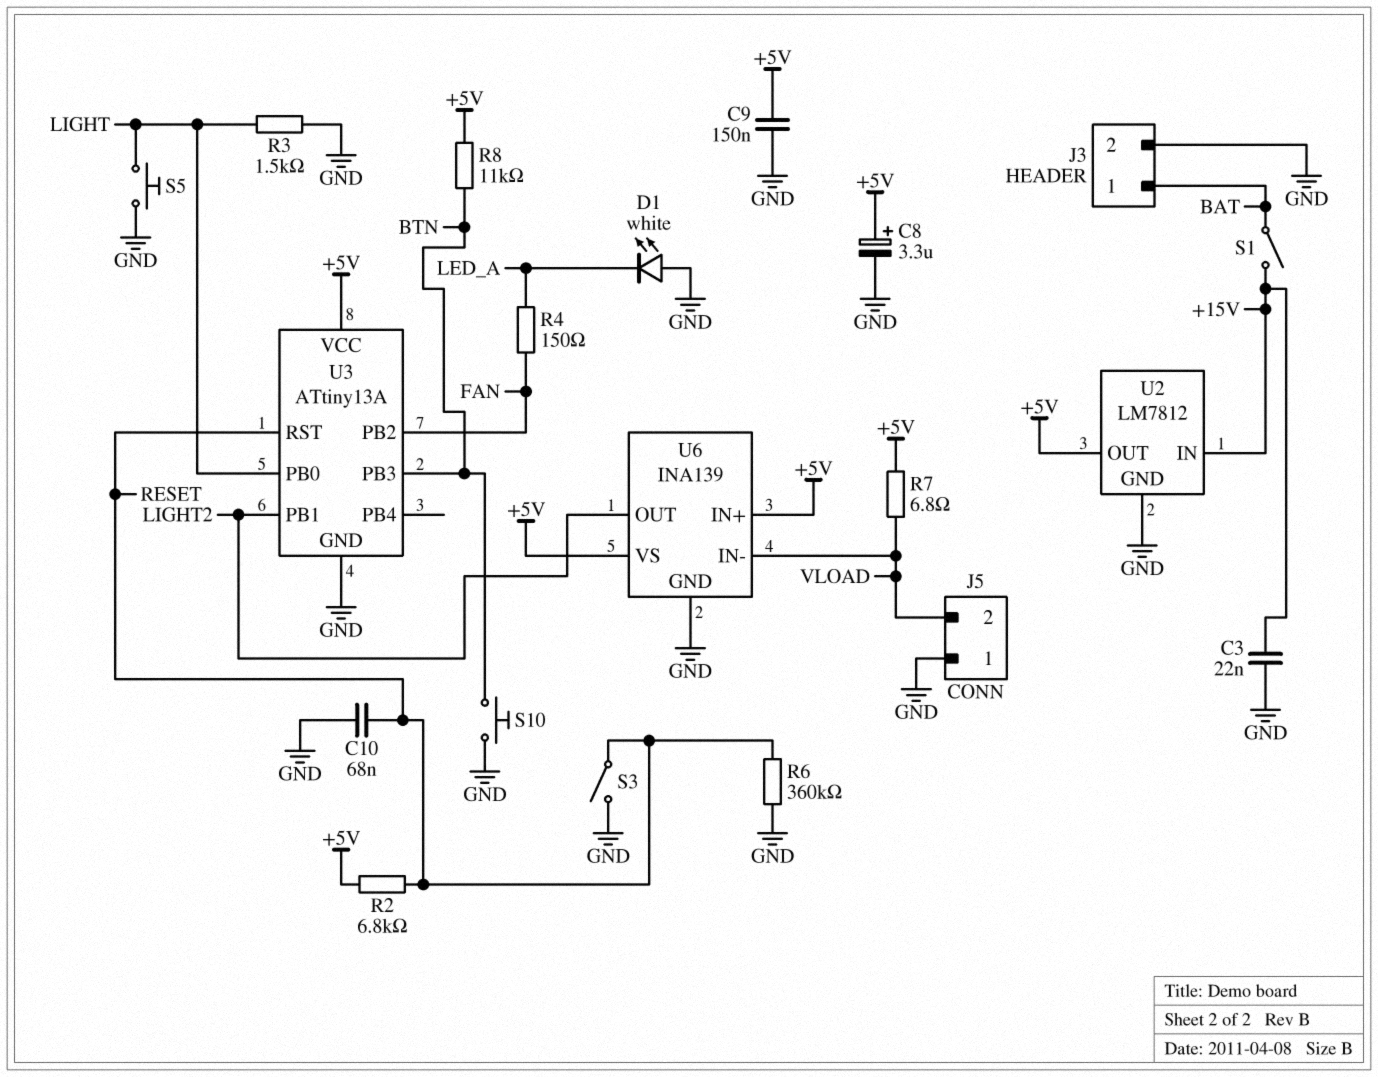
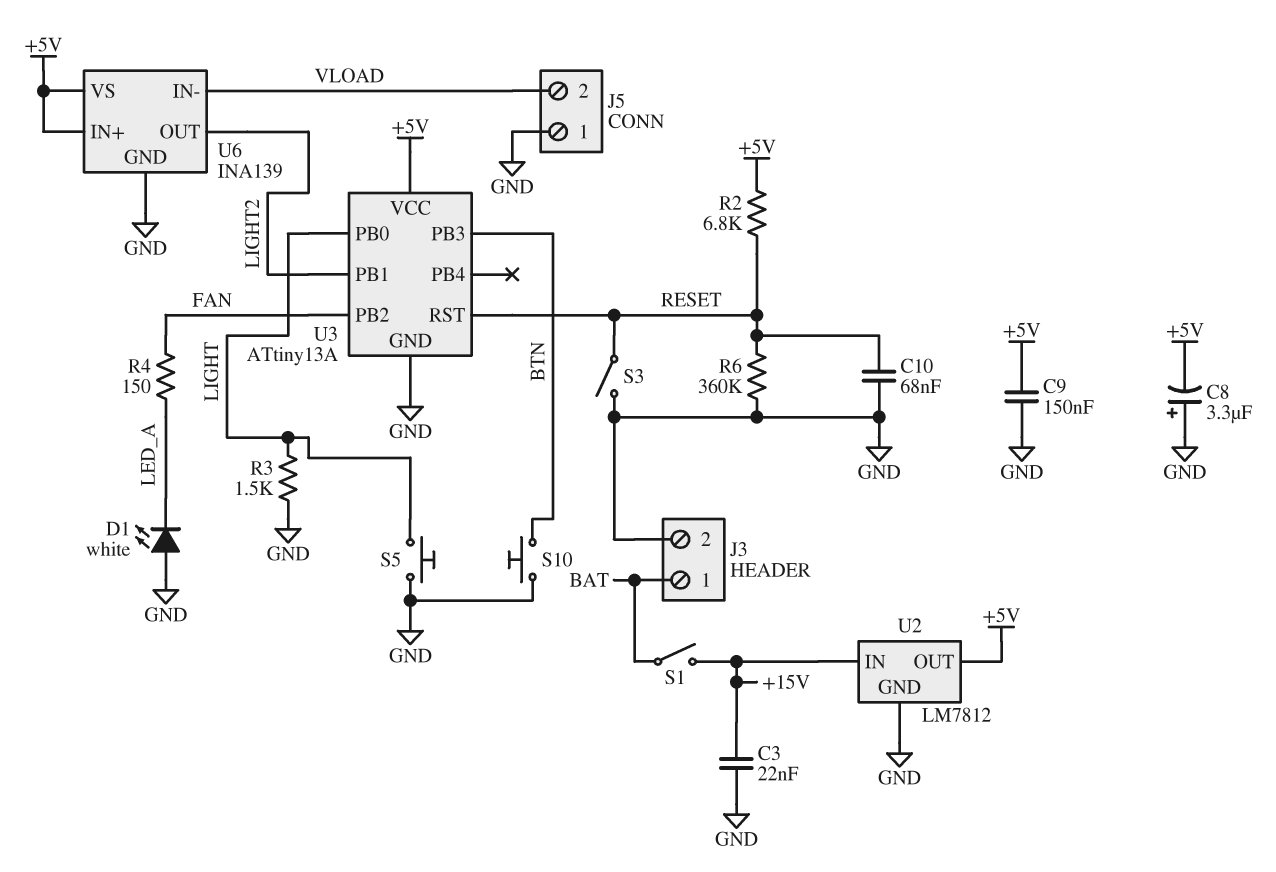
C8: 3.3uF (plus +5V, minus GND) -> 3.3uF (plus GND, minus +5V)
R7: 6.8 (+5V, VLOAD) -> none
R8: 11k (+5V, BTN) -> none

